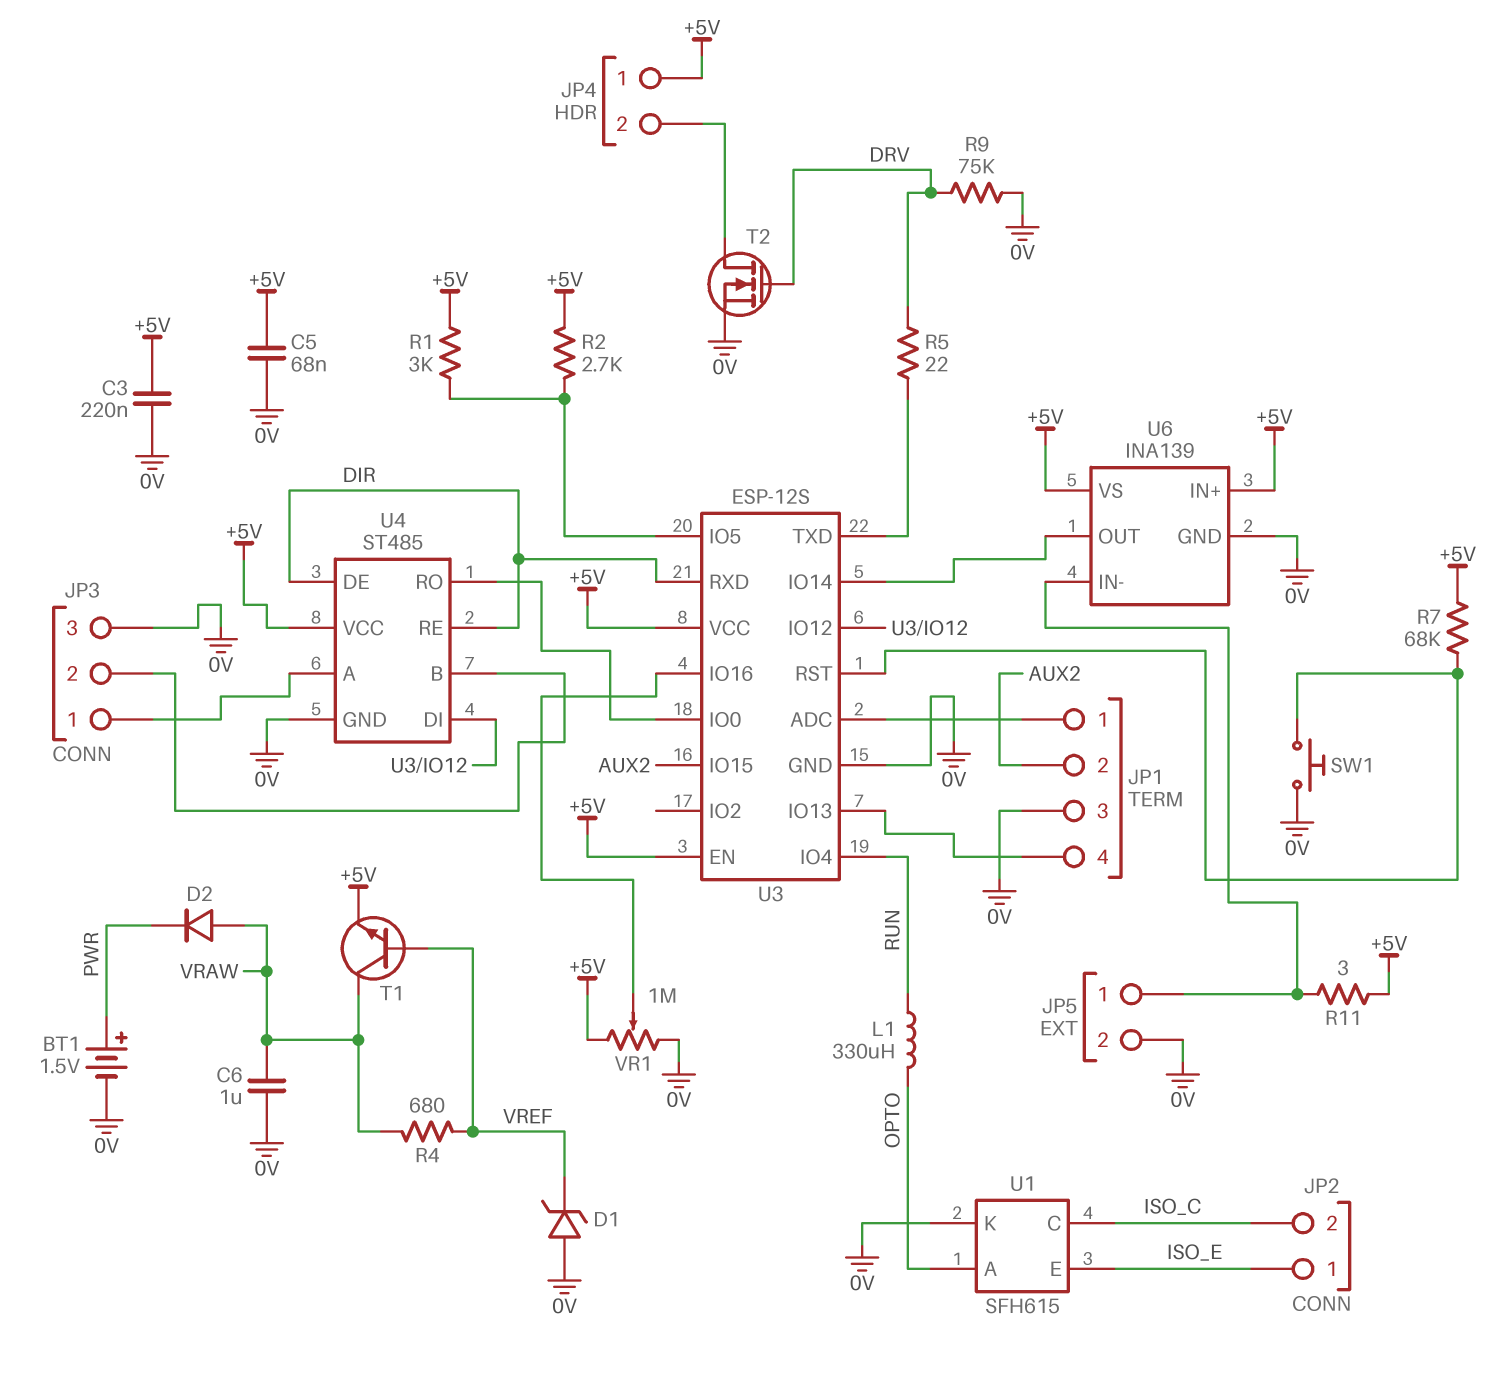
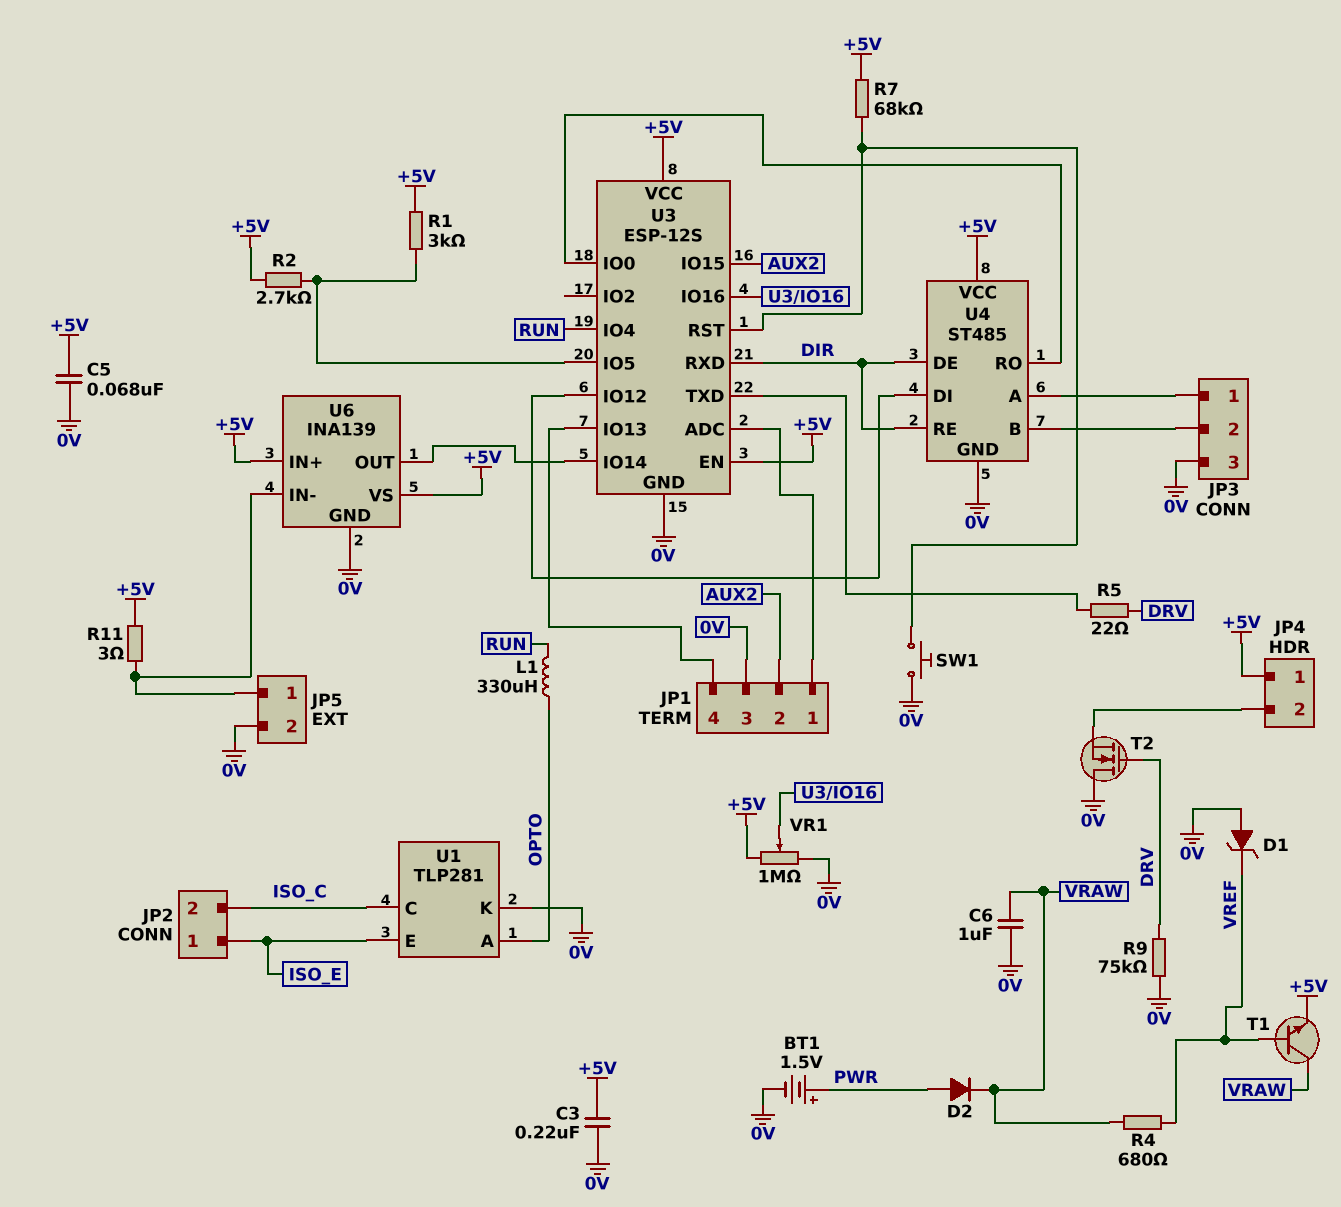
D2: diode (A VRAW, K PWR) -> diode (A PWR, K VRAW)
T2: NMOS (G DRV, D JP4/2, S 0V) -> NMOS (G DRV, D 0V, S JP4/2)
U1: SFH615 -> TLP281

